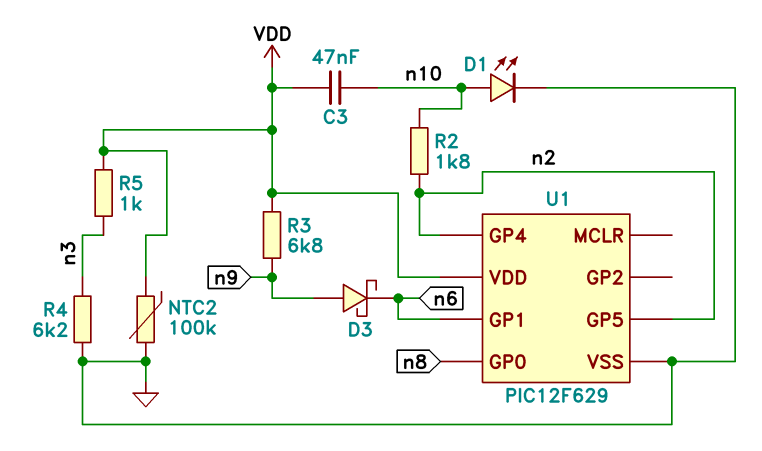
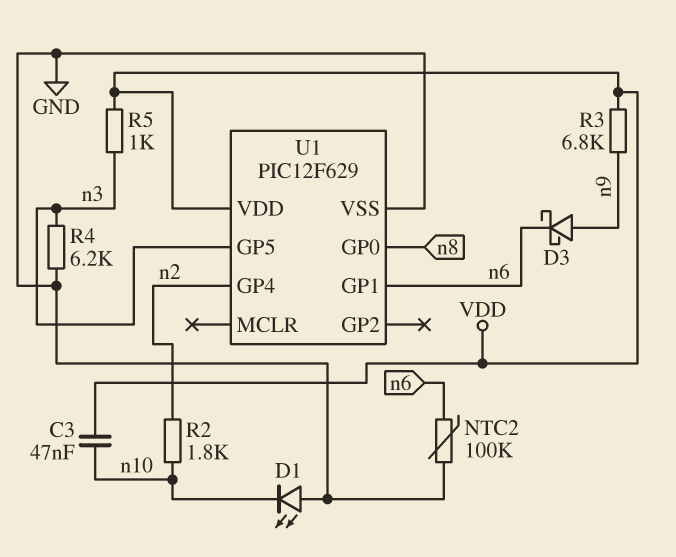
D1: LED (A n10, K GND) -> LED (A GND, K n10)
NTC2: 100k (GND, VDD) -> 100k (GND, n6)
U1 pin GP5: n2 -> n3

